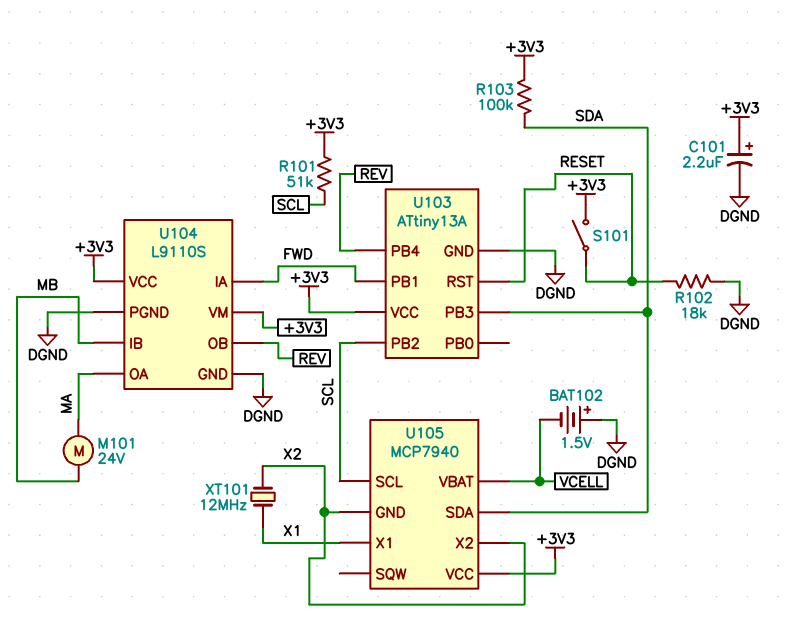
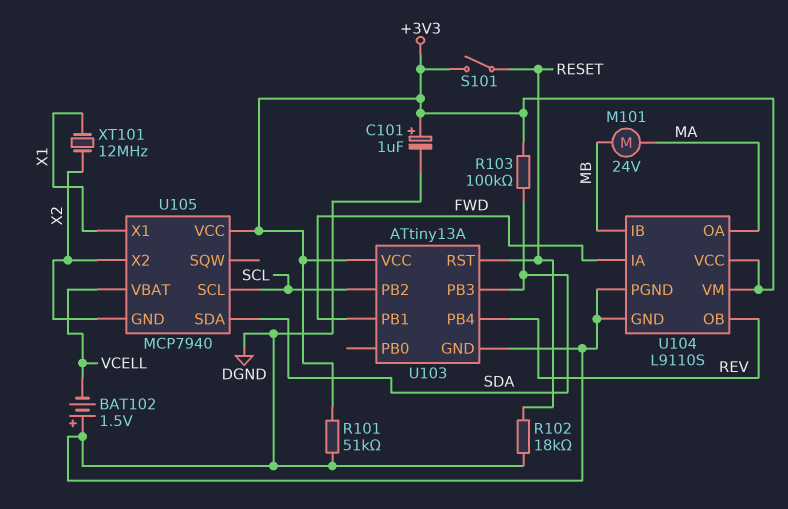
C101: 2.2uF (plus +3V3, minus DGND) -> 1uF (plus +3V3, minus DGND)
R101: 51k (+3V3, SCL) -> 51k (+3V3, DGND)

